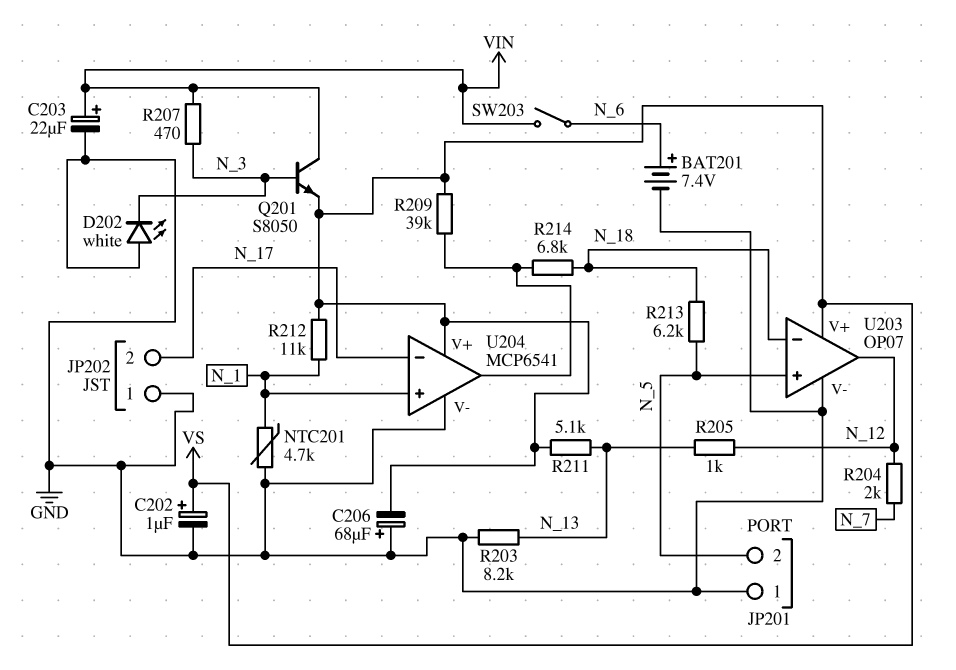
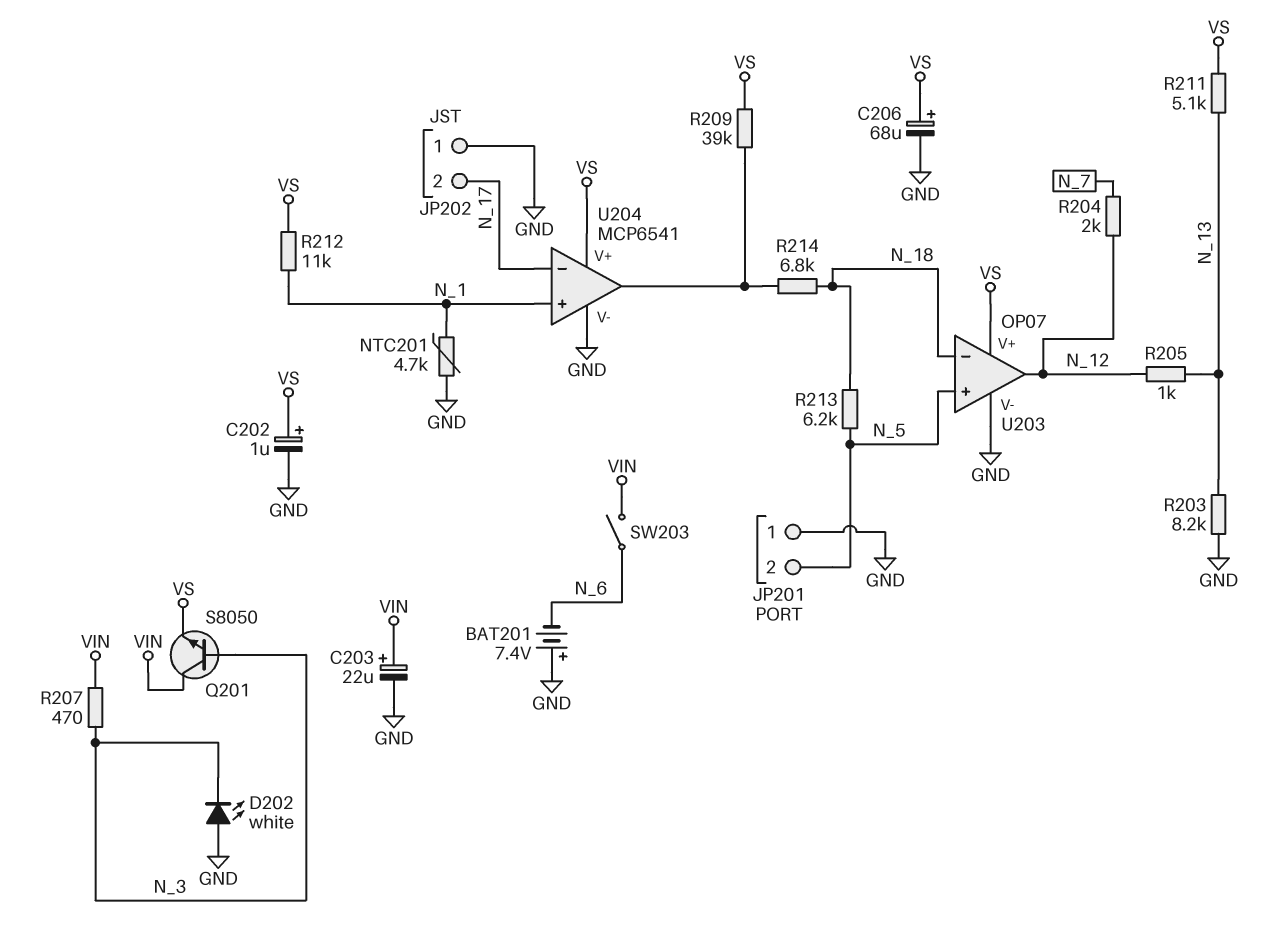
BAT201: 7.4V (plus N_6, minus GND) -> 7.4V (plus GND, minus N_6)
C206: 68uF (plus GND, minus VS) -> 68uF (plus VS, minus GND)

